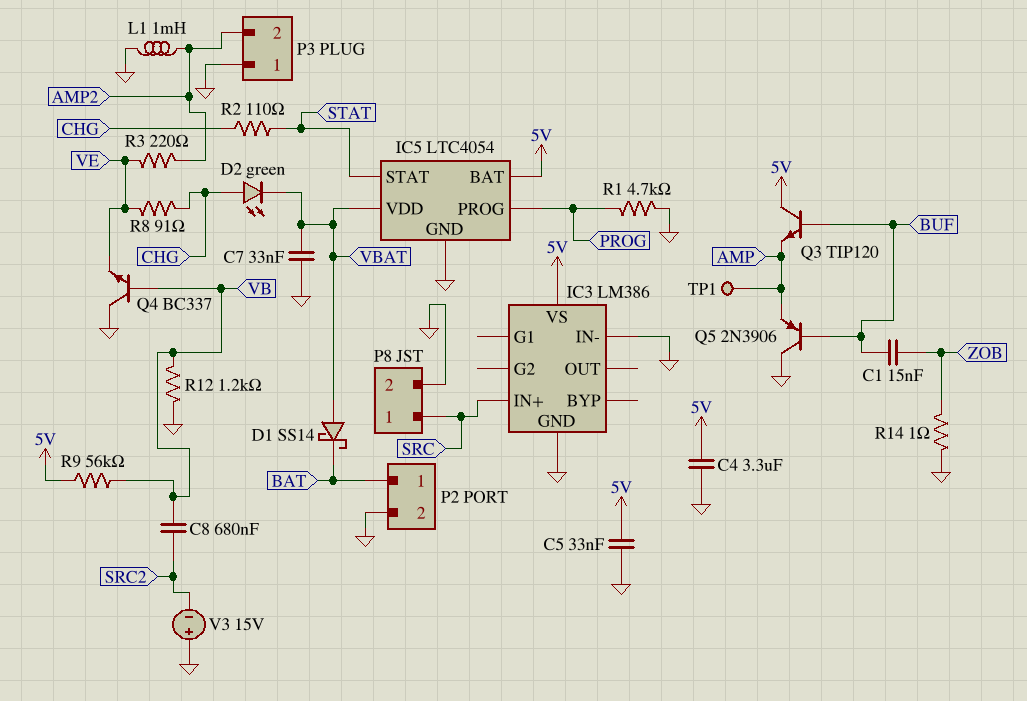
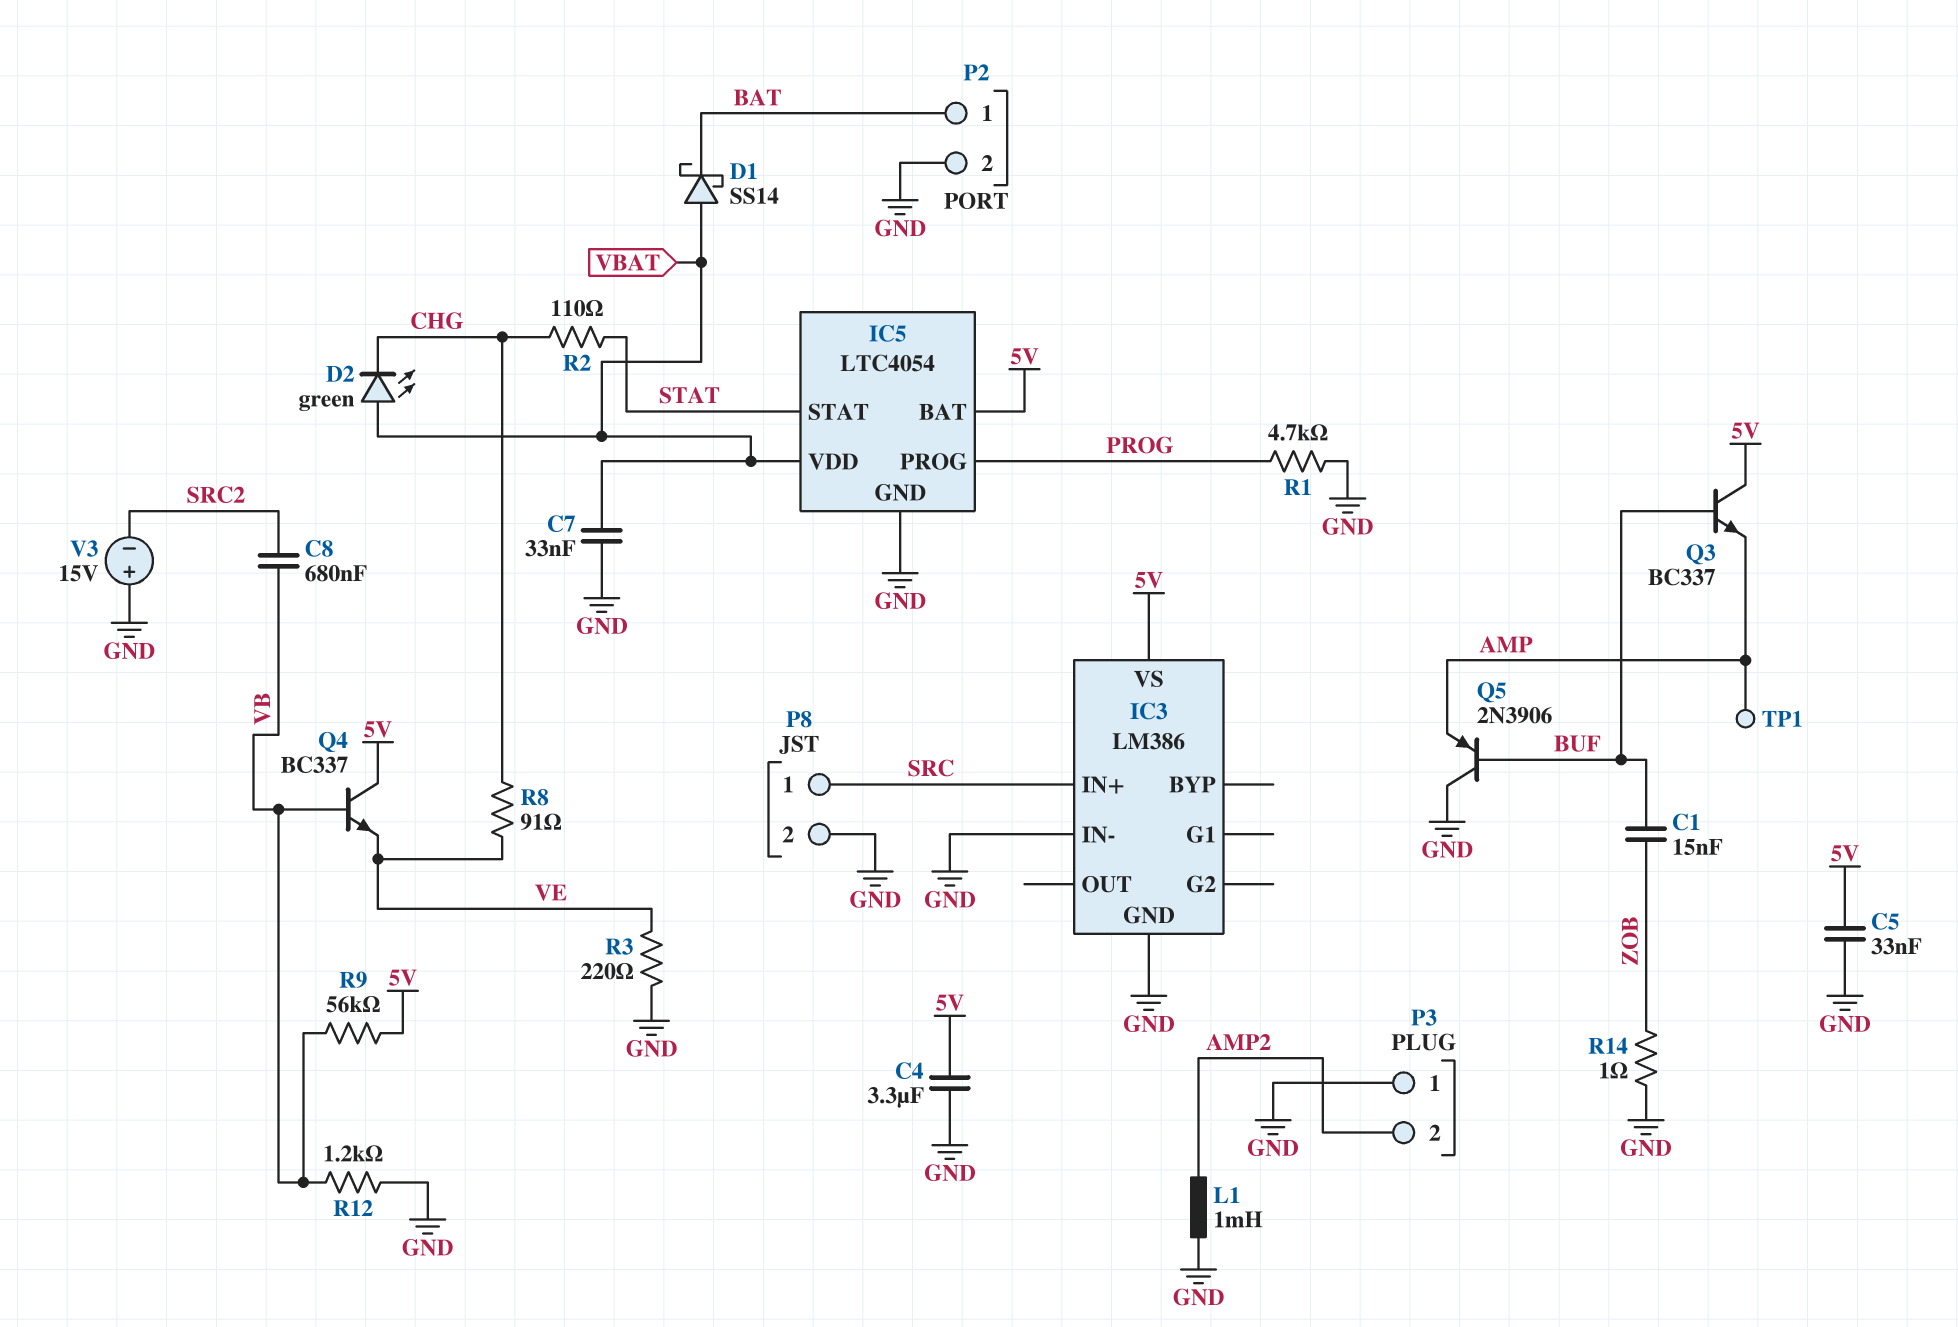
D2: LED green (A CHG, K VBAT) -> LED green (A VBAT, K CHG)
Q3: NPN TIP120 (B BUF, C 5V, E AMP) -> NPN BC337 (B BUF, C 5V, E AMP)
Q4: NPN BC337 (B VB, C GND, E VE) -> NPN BC337 (B VB, C 5V, E VE)
R3: 220 (AMP2, VE) -> 220 (GND, VE)

